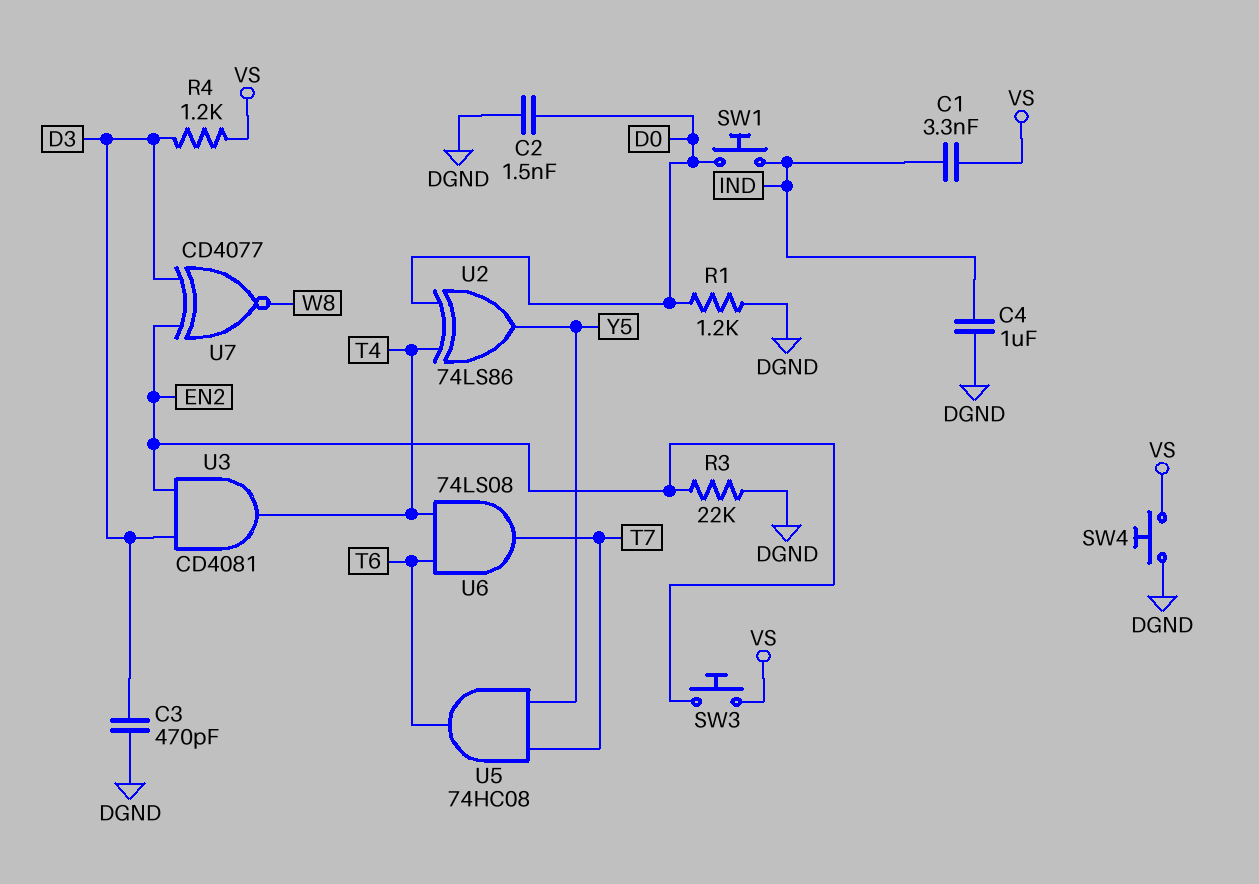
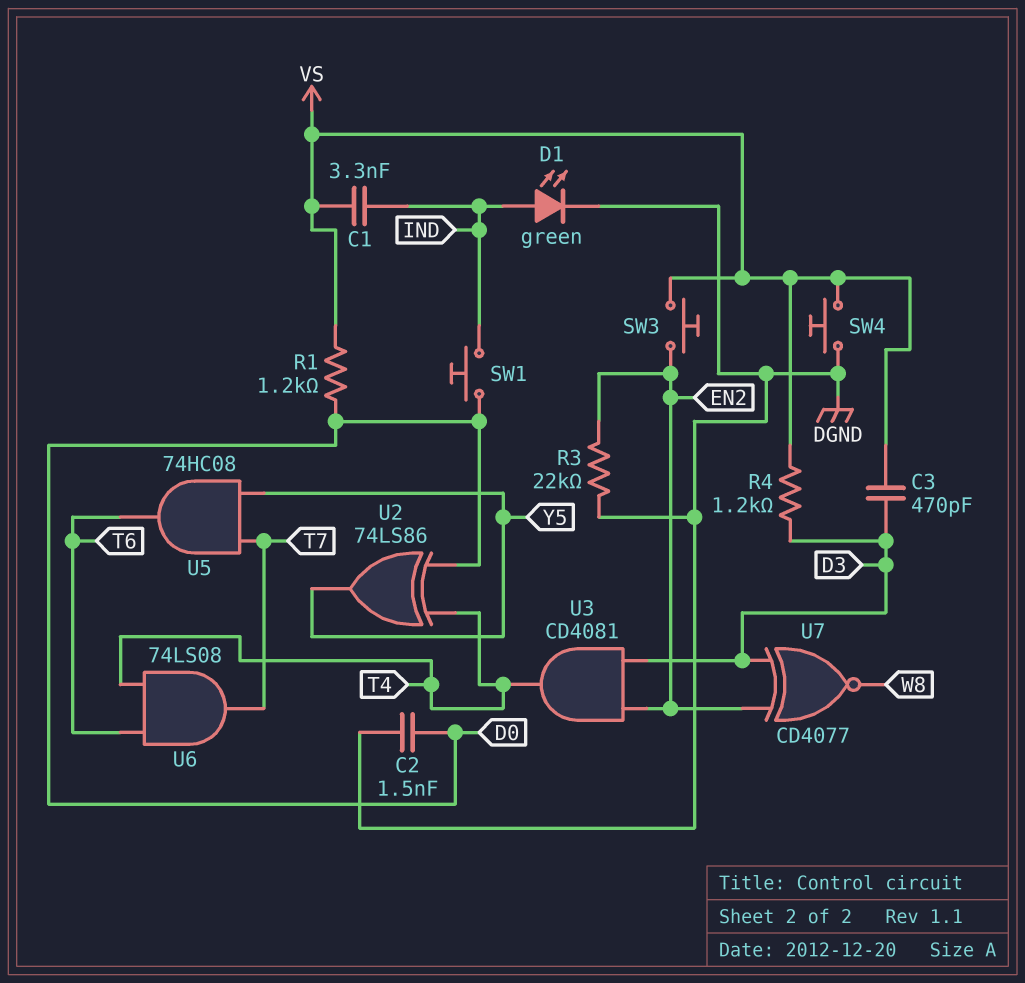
C3: 470pF (D3, DGND) -> 470pF (D3, VS)
C4: 1uF (DGND, IND) -> none
D1: none -> LED green (A IND, K DGND)
R1: 1.2k (D0, DGND) -> 1.2k (D0, VS)

